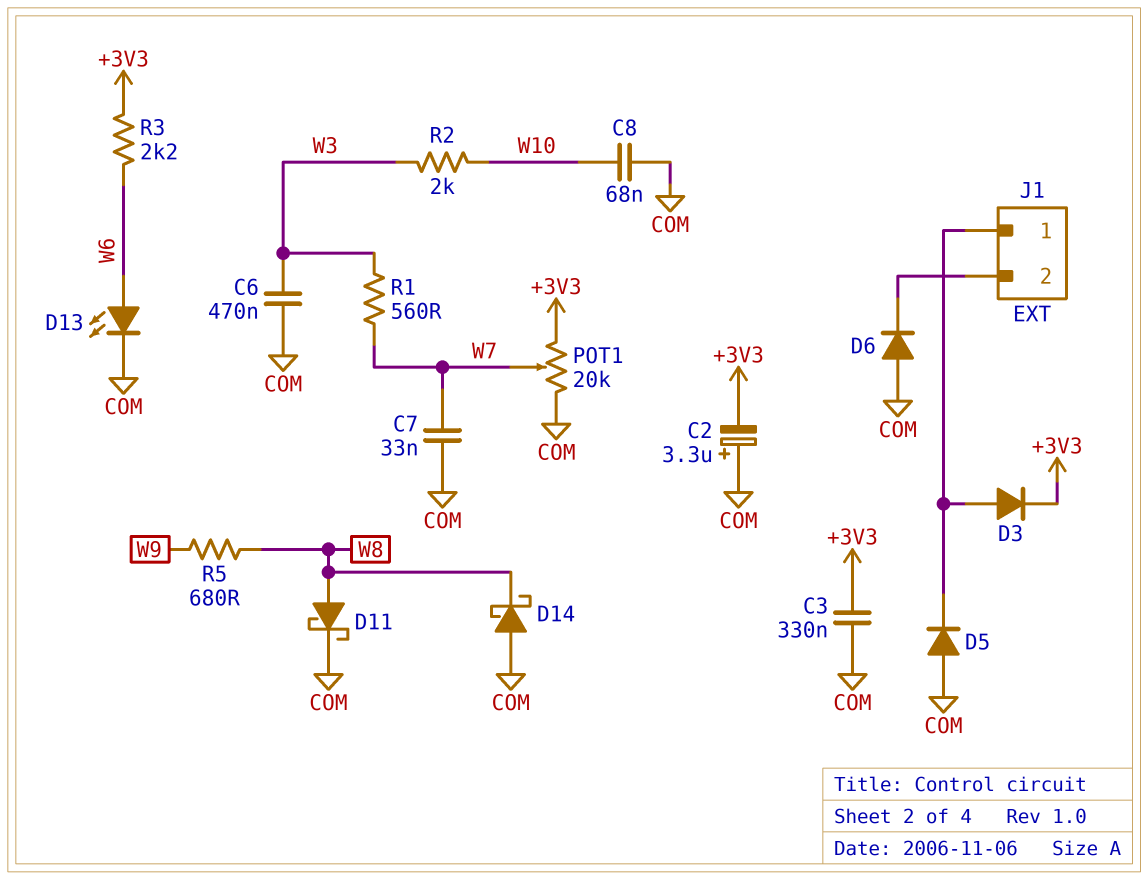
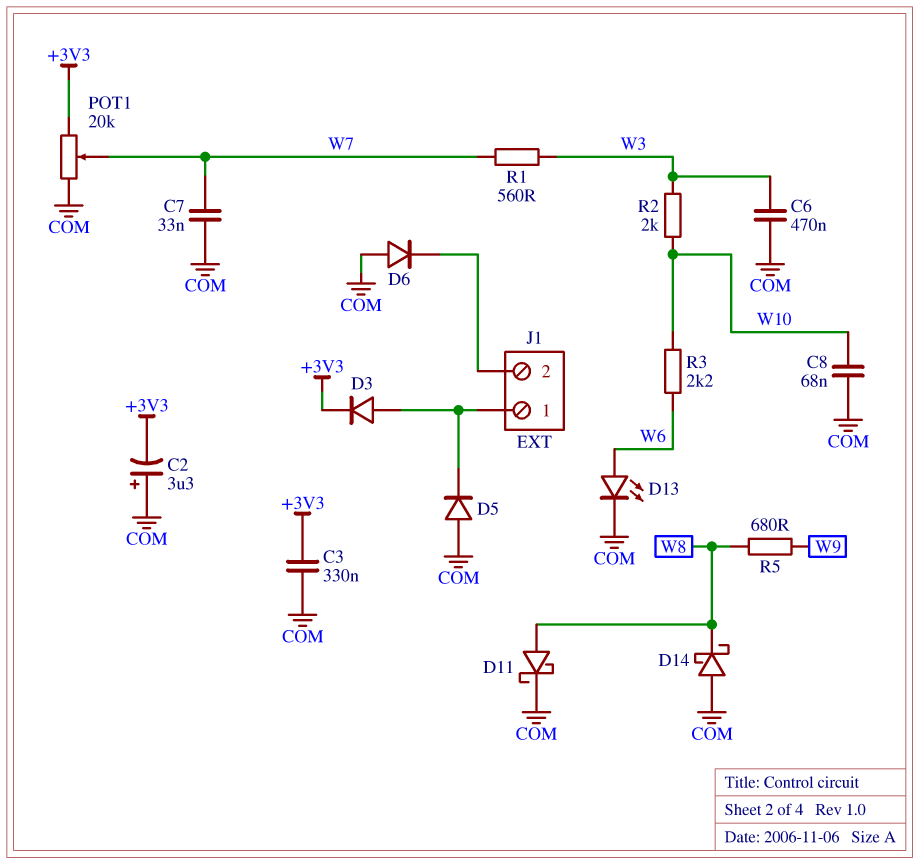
R3: 2.2k (+3V3, W6) -> 2.2k (W6, W10)

